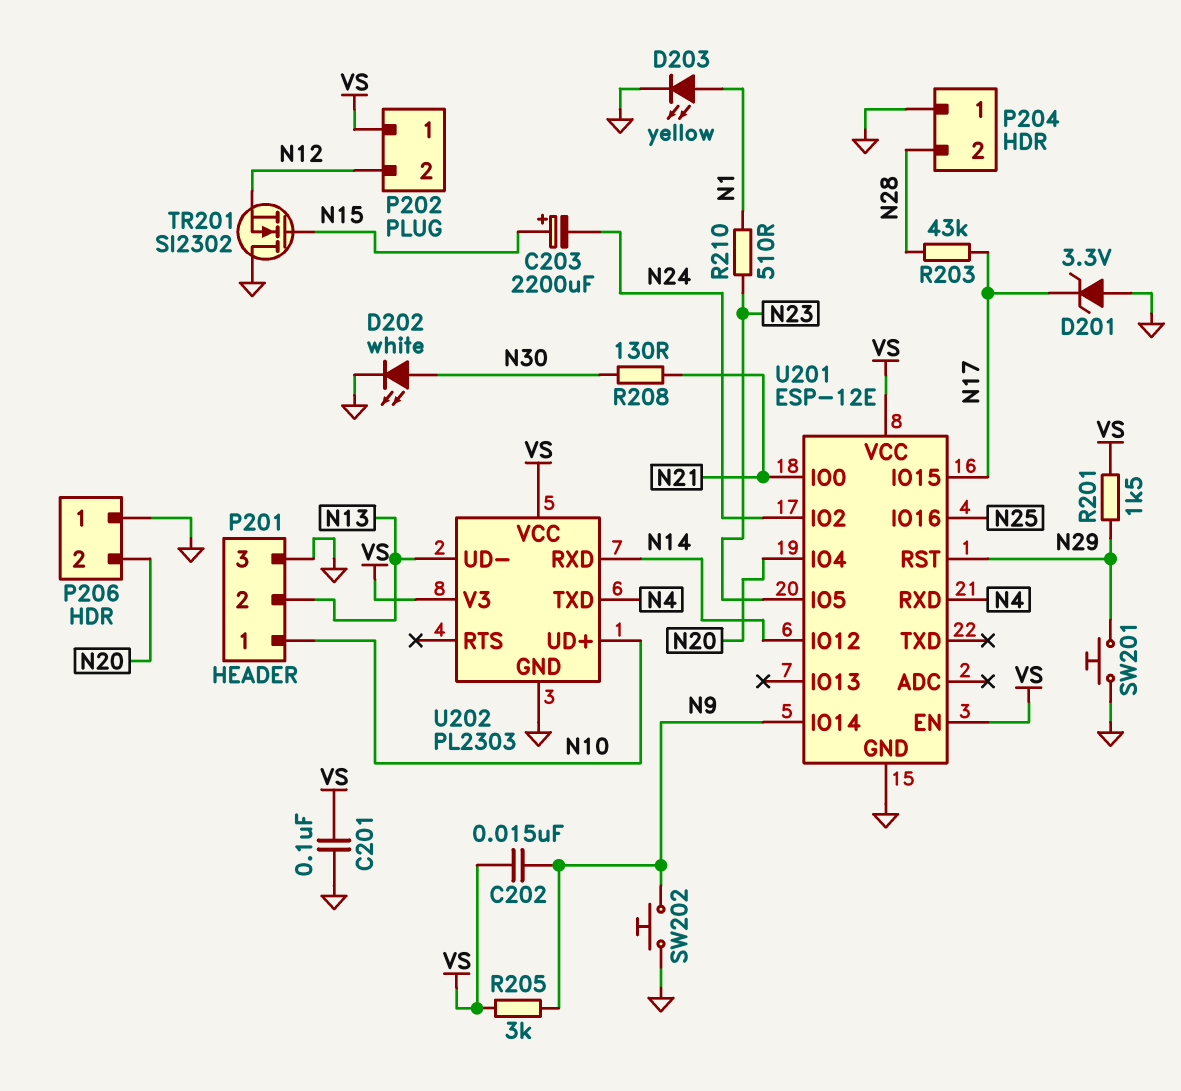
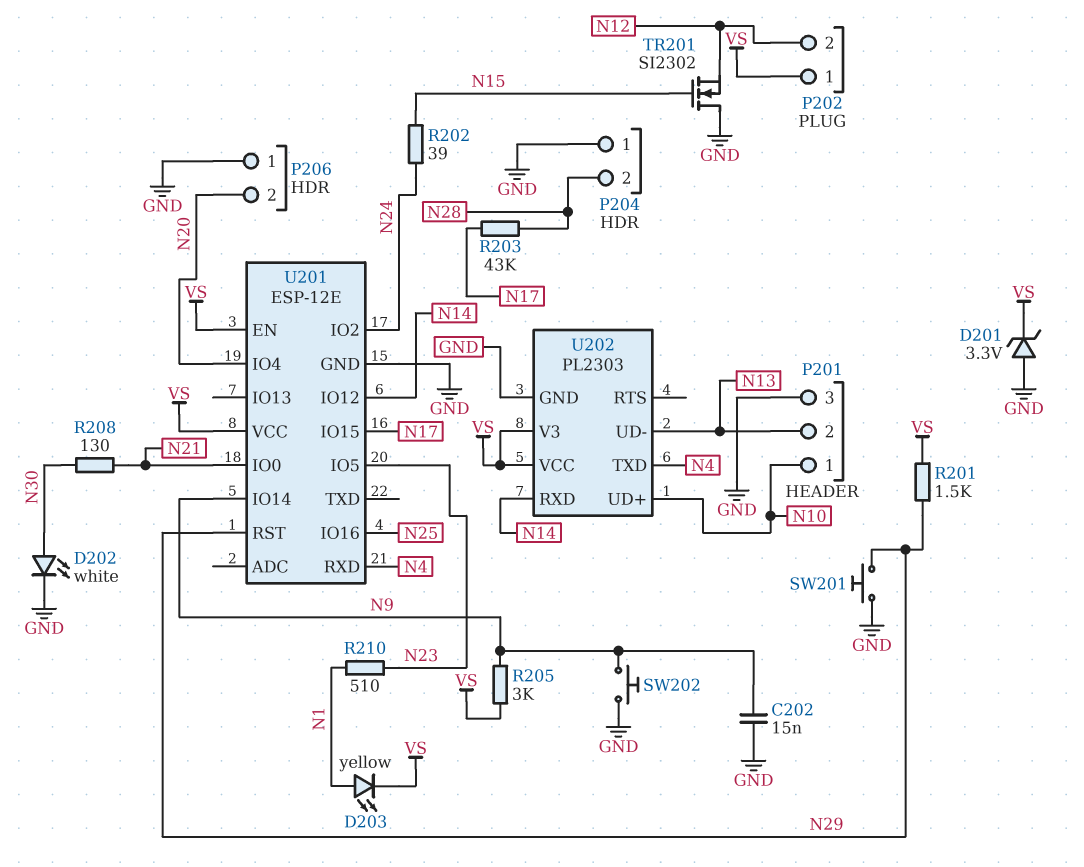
C201: 100nF (GND, VS) -> none
C202: 15nF (N9, VS) -> 15nF (GND, N9)
C203: 2200uF (plus N15, minus N24) -> none
D201: zener 3.3V (A GND, K N17) -> zener 3.3V (A GND, K VS)
D203: LED yellow (A N1, K GND) -> LED yellow (A N1, K VS)
R202: none -> 39 (N15, N24)

